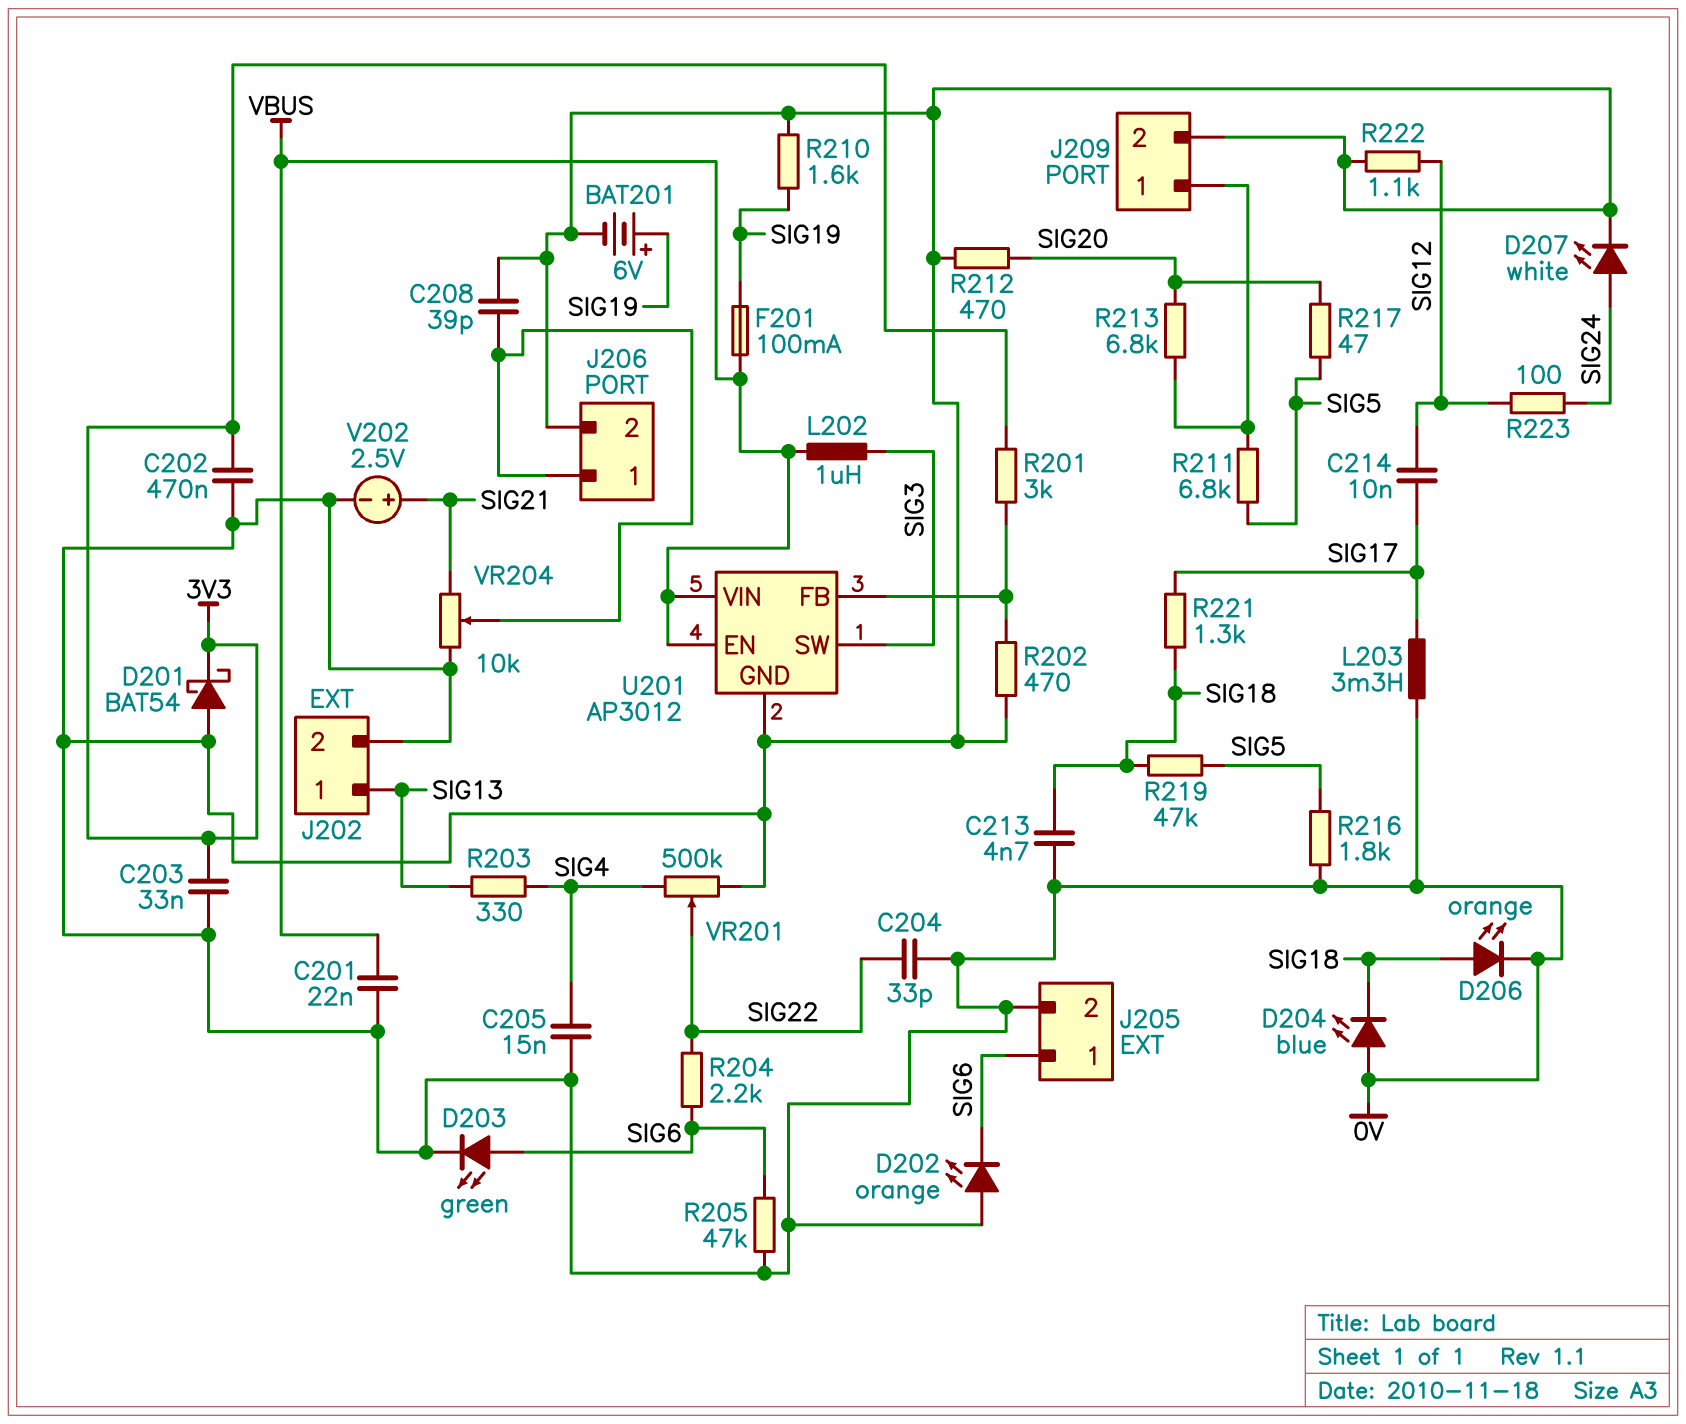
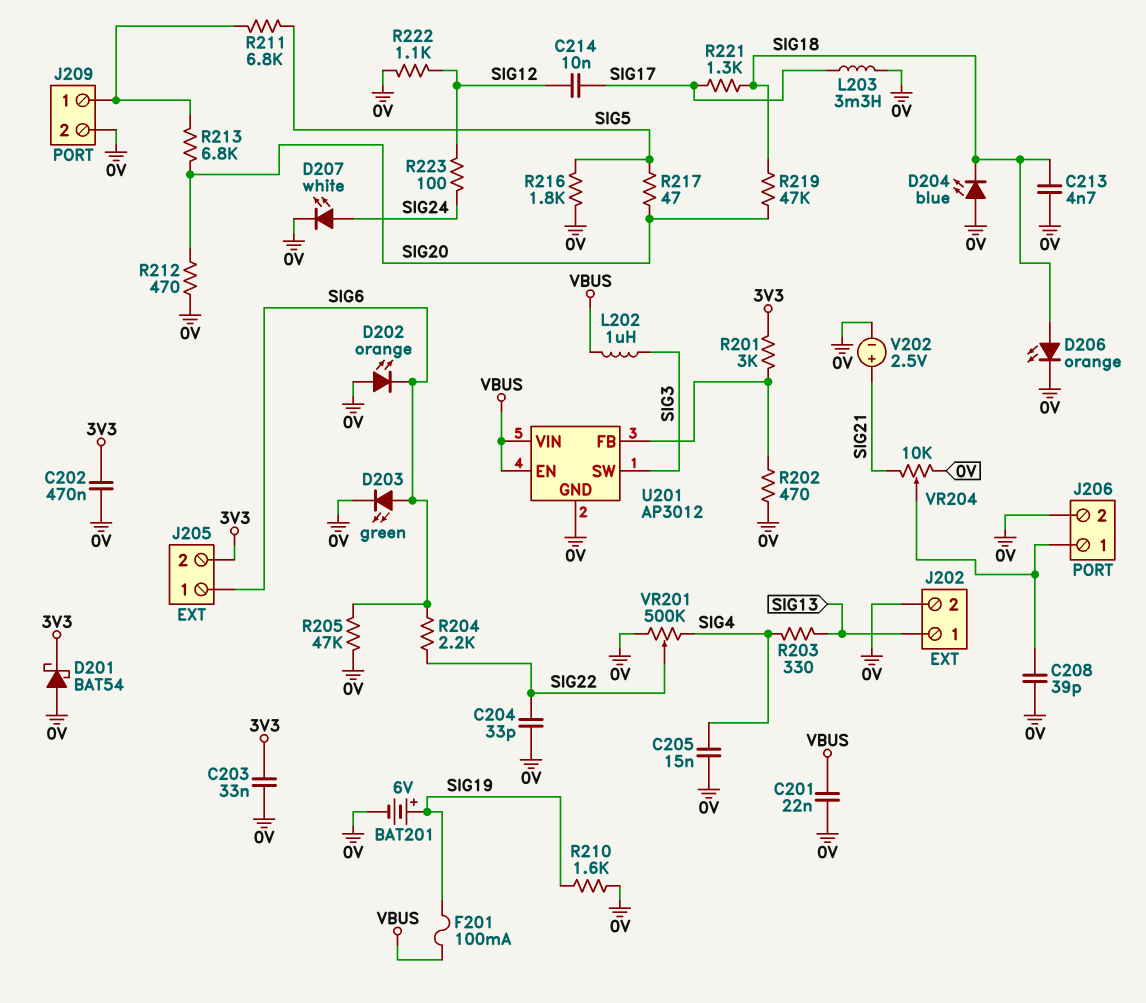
J205 pin 2: 0V -> 3V3
R219: 47k (SIG5, SIG18) -> 47k (SIG18, SIG20)

